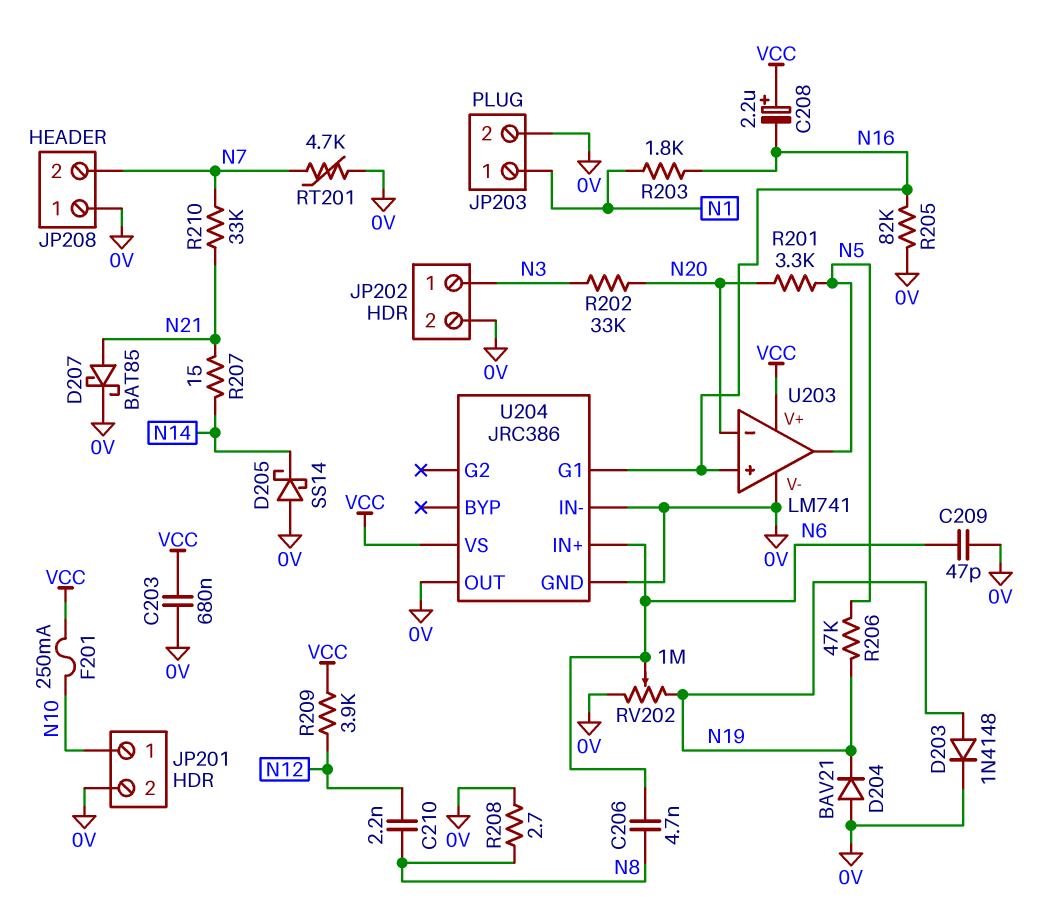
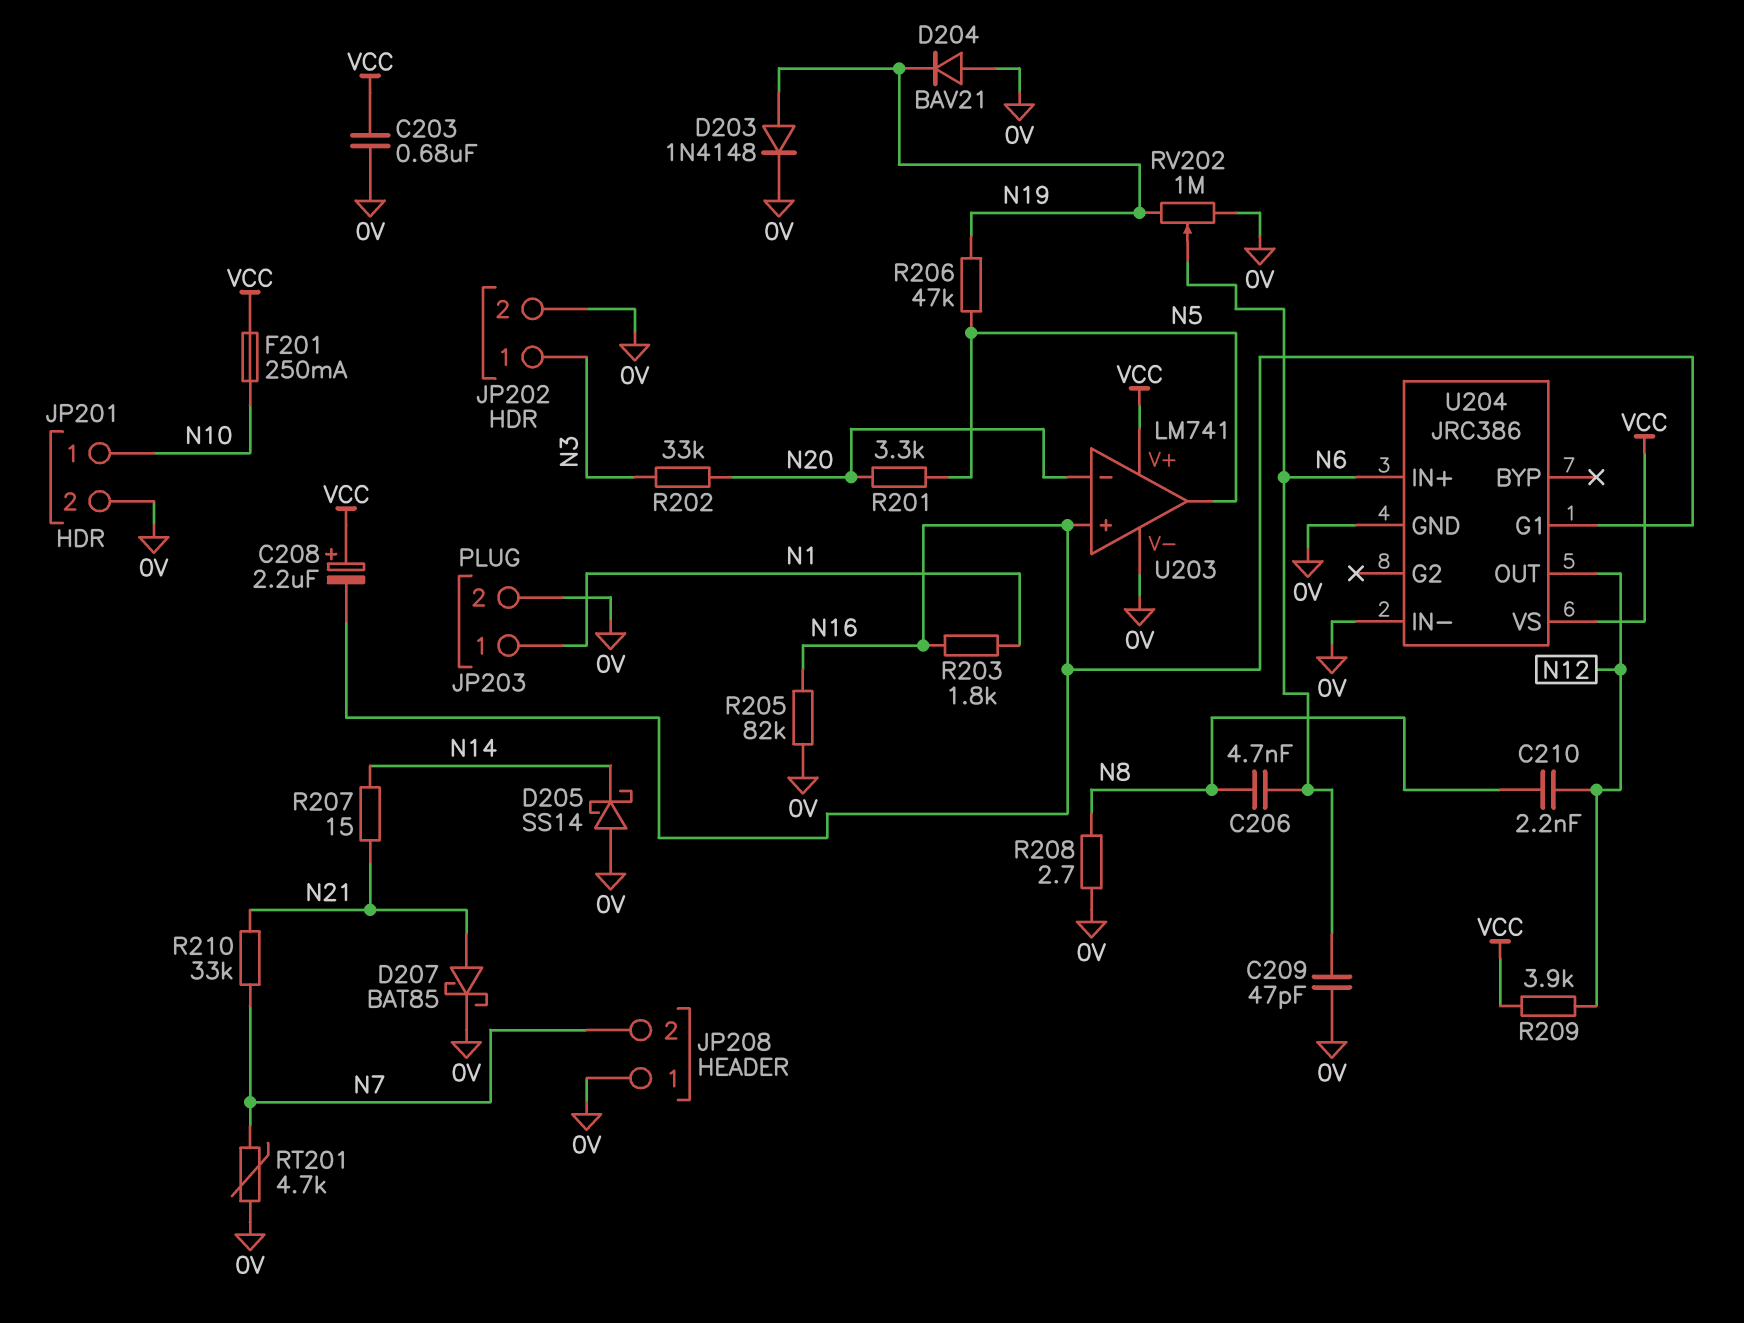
U204 pin OUT: 0V -> N12

